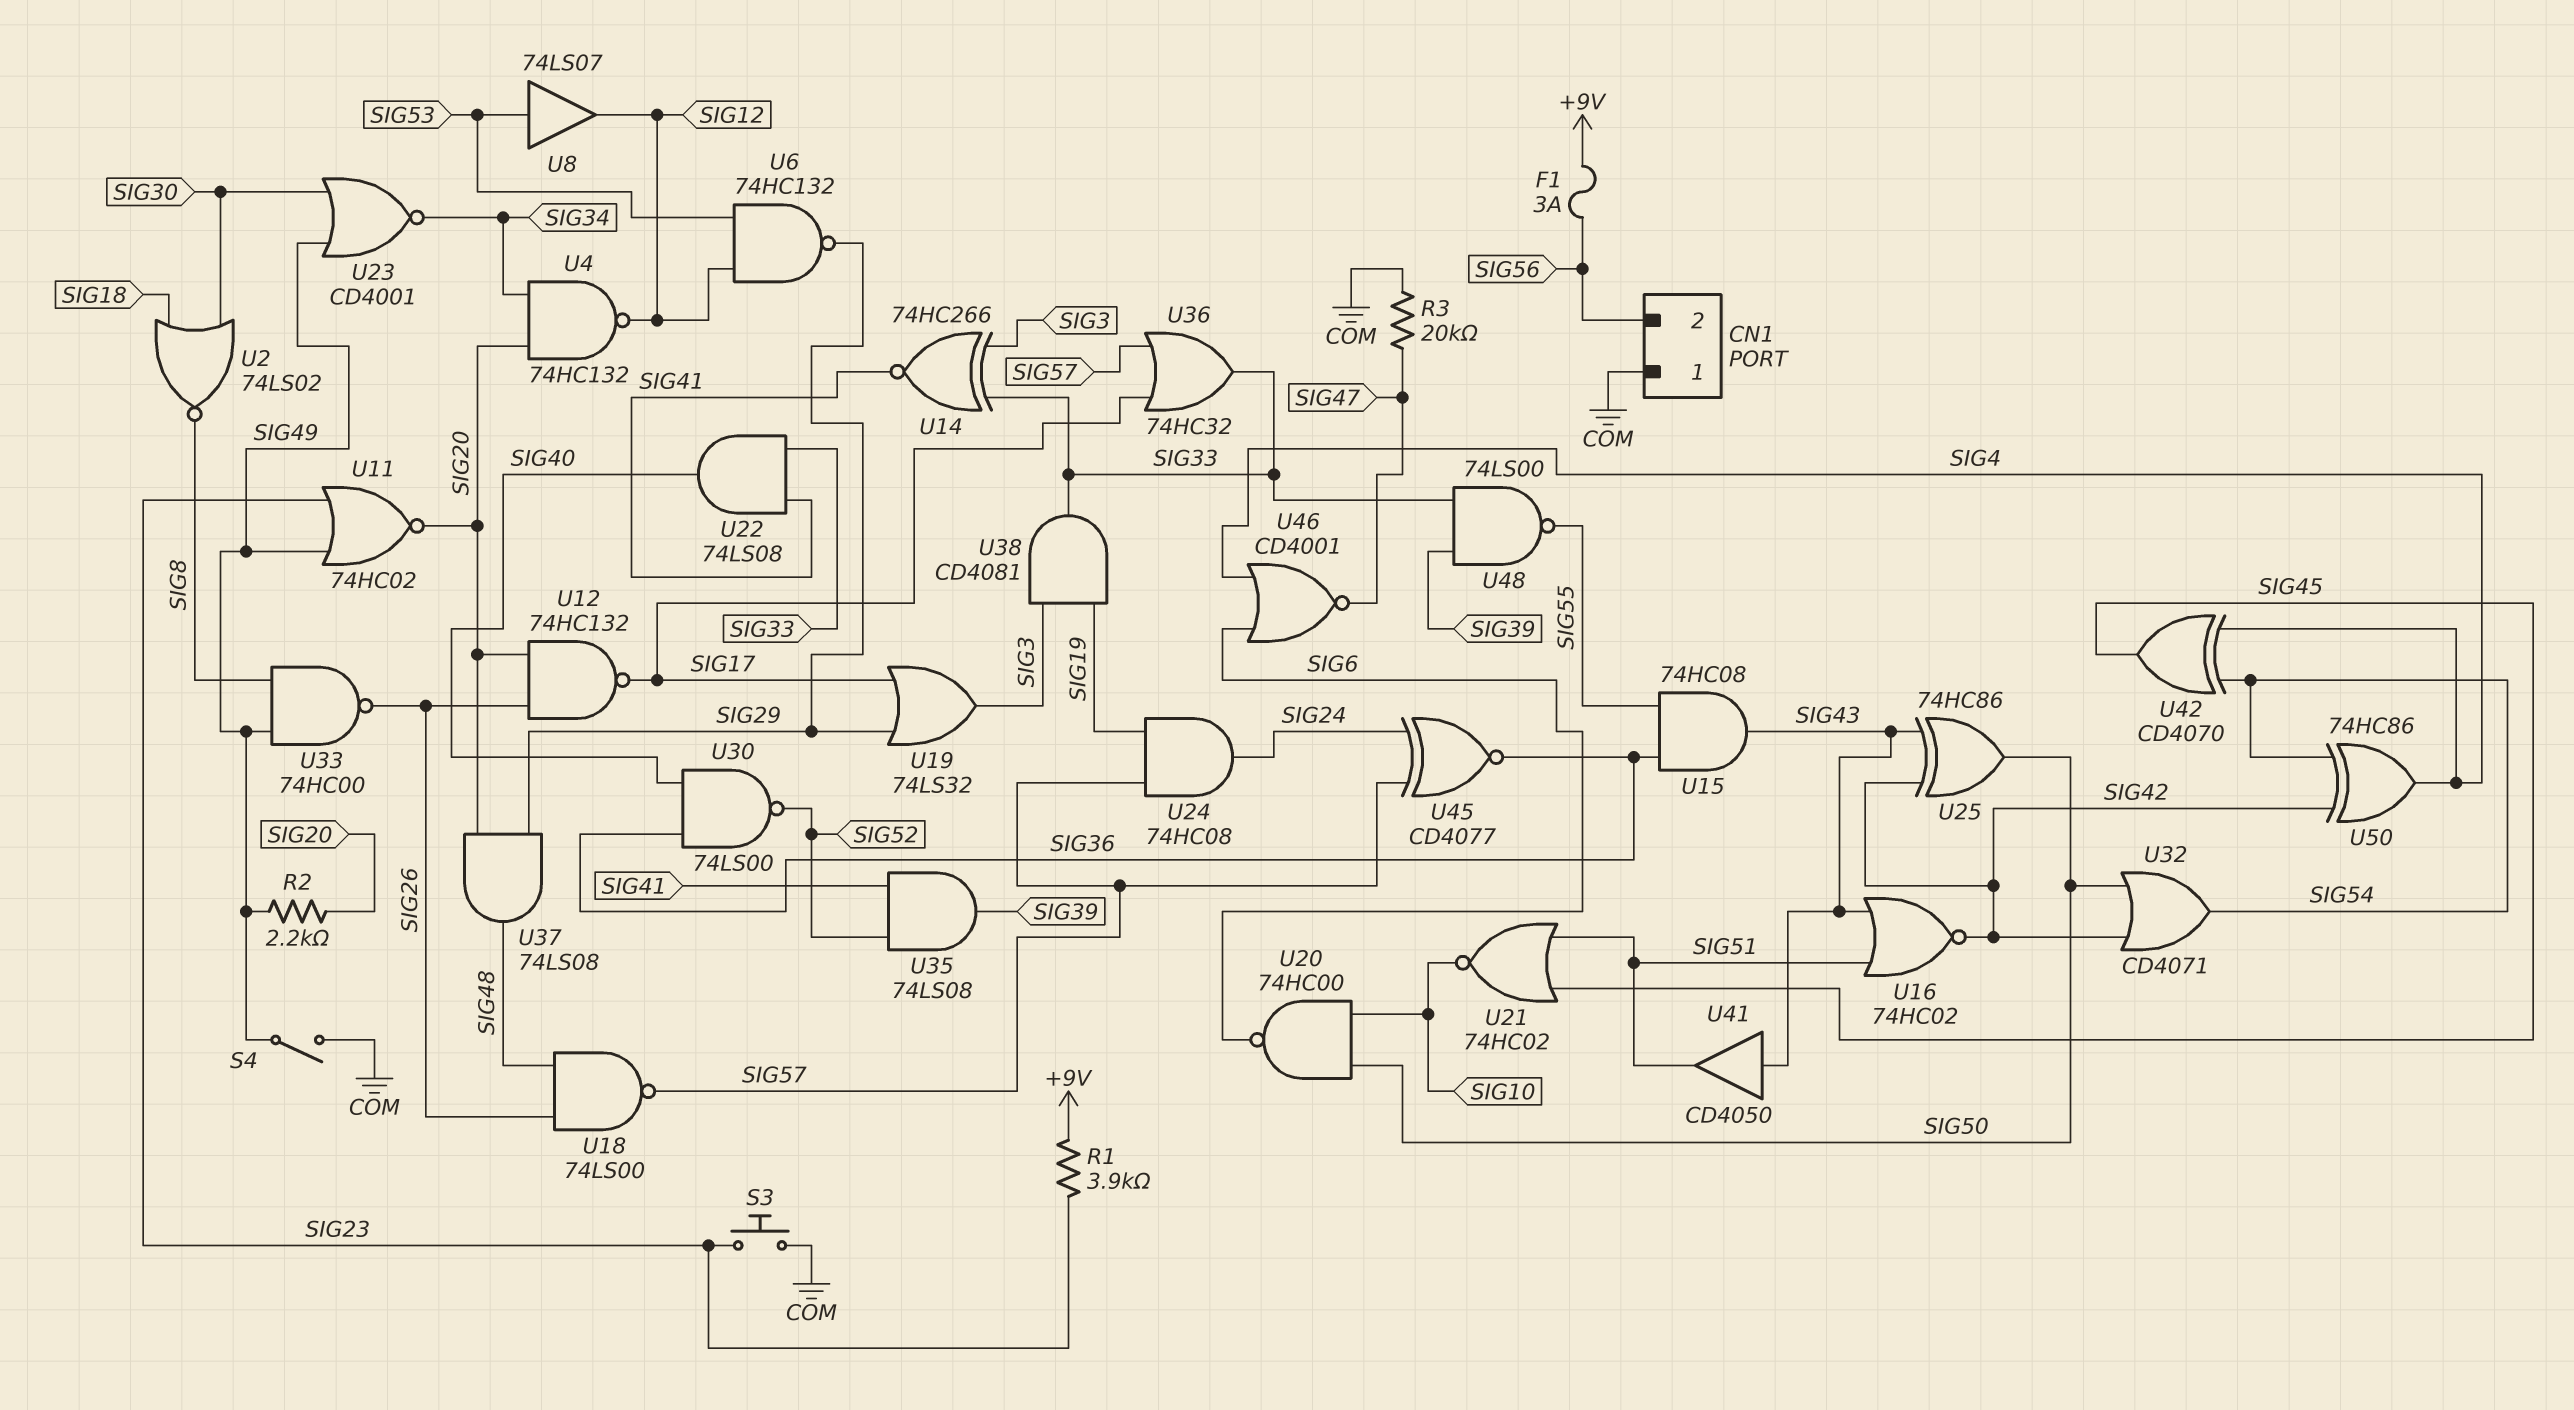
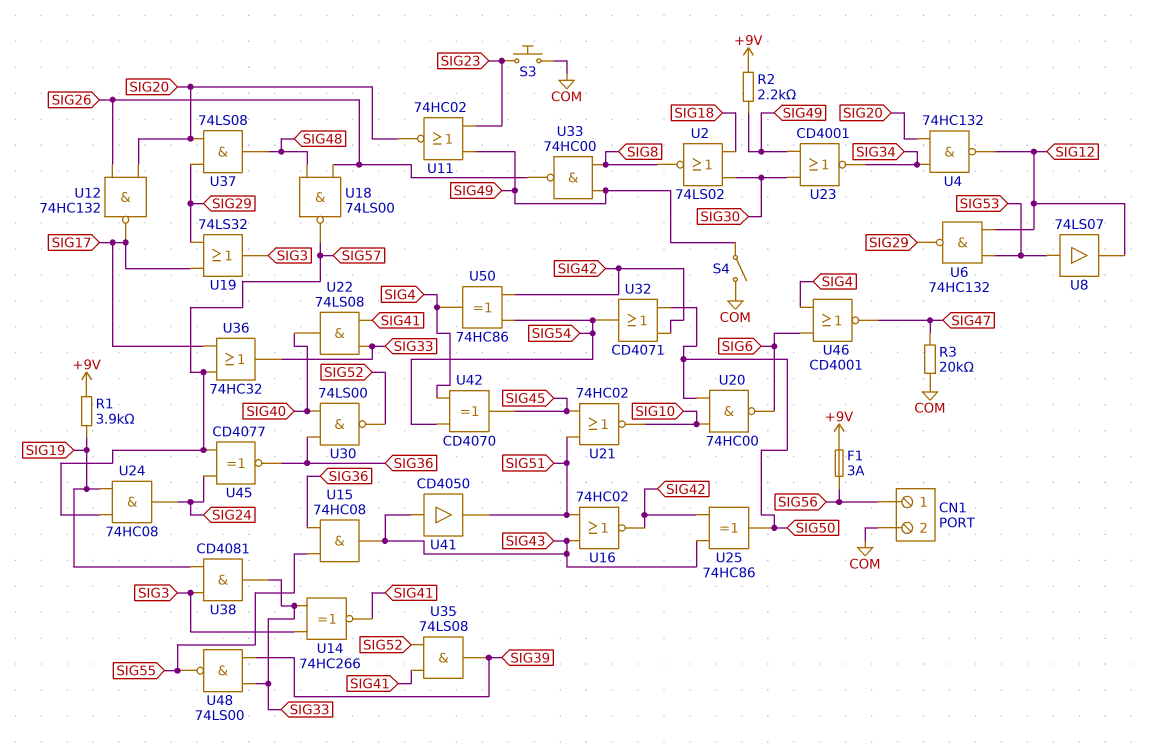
CN1 pin 1: COM -> SIG56
CN1 pin 2: SIG56 -> COM
R1: 3.9k (+9V, SIG23) -> 3.9k (+9V, SIG19)
R2: 2.2k (SIG20, SIG49) -> 2.2k (+9V, SIG49)

